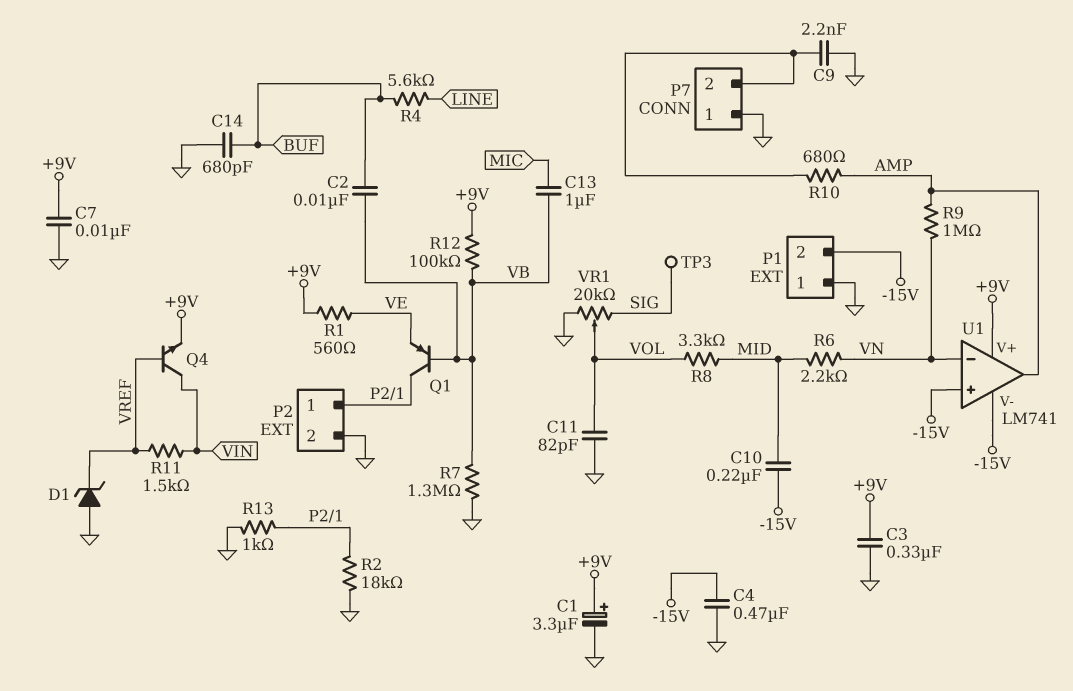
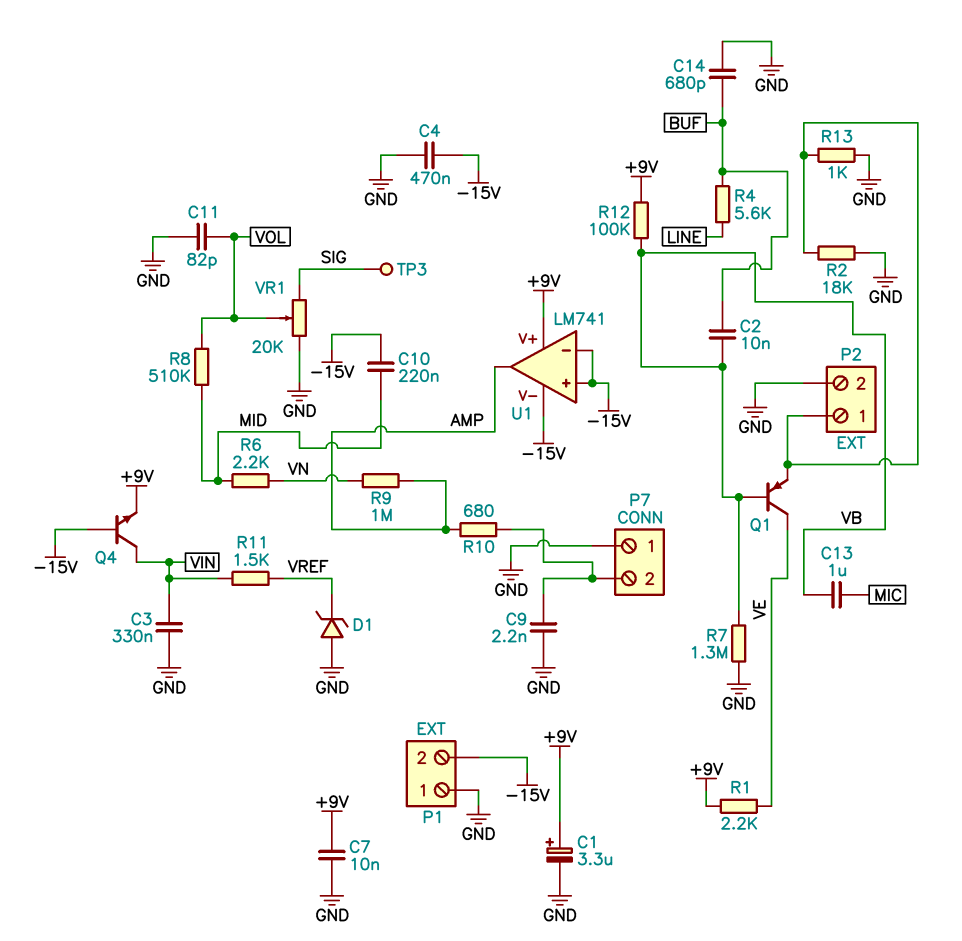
C3: 330nF (+9V, GND) -> 330nF (GND, VIN)
Q1: PNP (B VB, C P2/1, E VE) -> PNP (B VB, C VE, E P2/1)
Q4: NPN (B VREF, C VIN, E +9V) -> NPN (B -15V, C VIN, E +9V)
R1: 560 (+9V, VE) -> 2.2k (+9V, VE)
R8: 3.3k (MID, VOL) -> 510k (MID, VOL)
U1 pin in-: VN -> -15V

